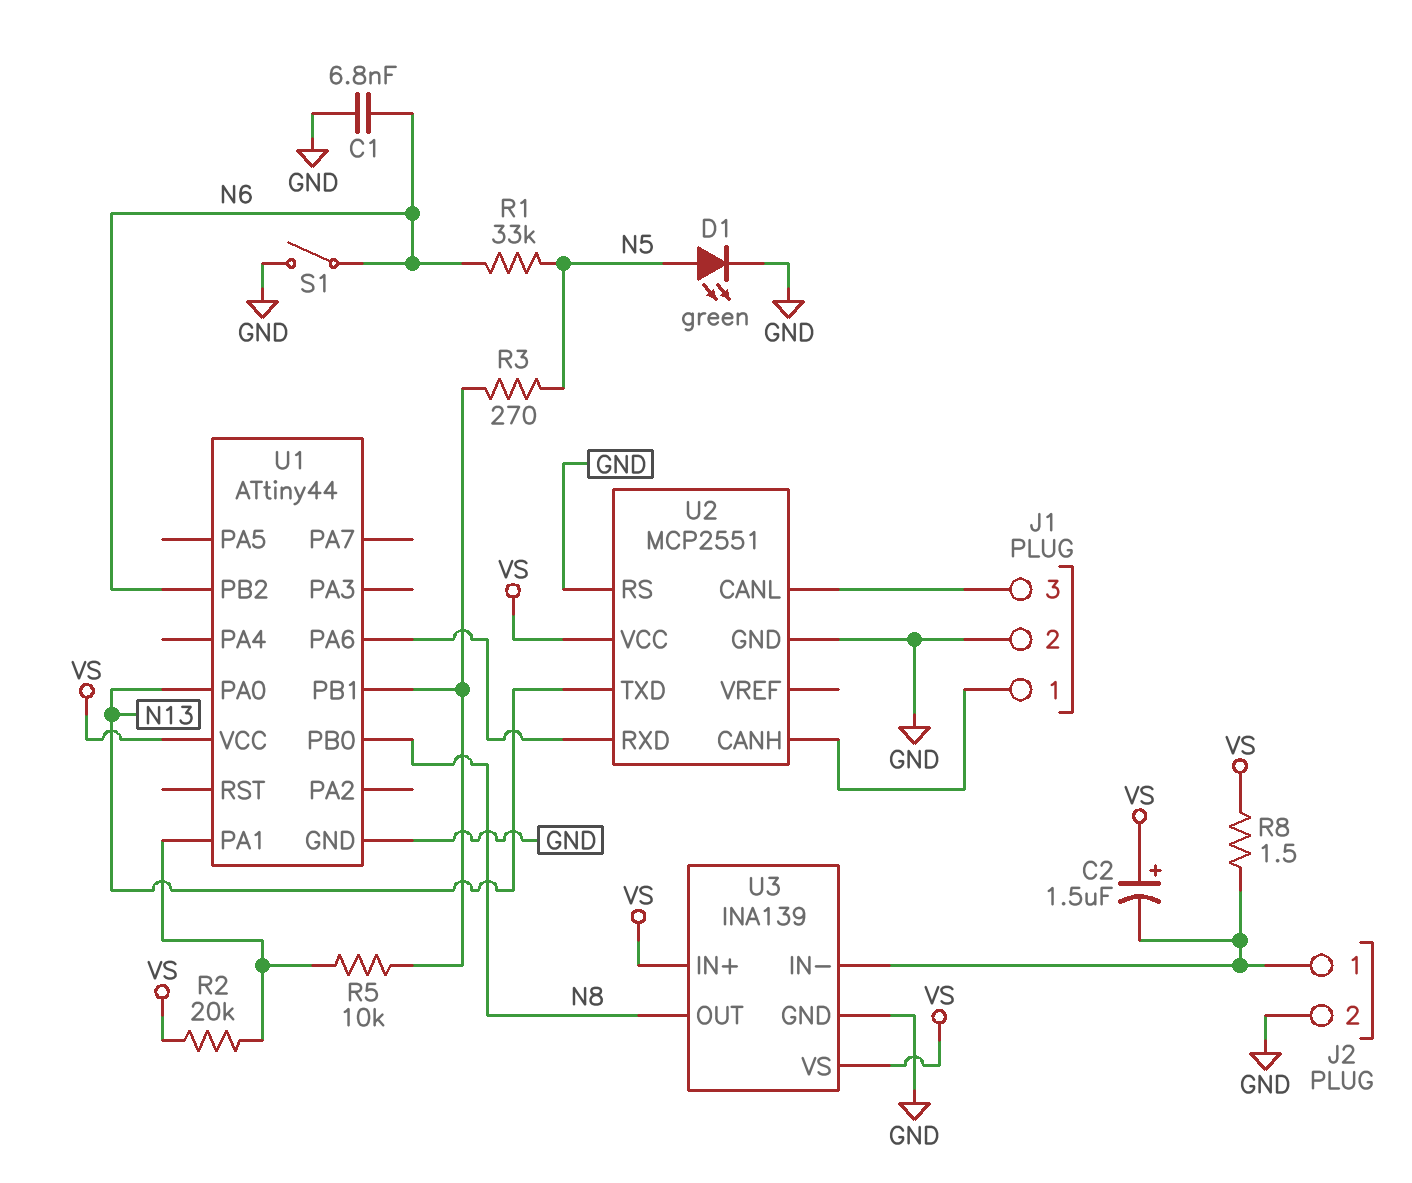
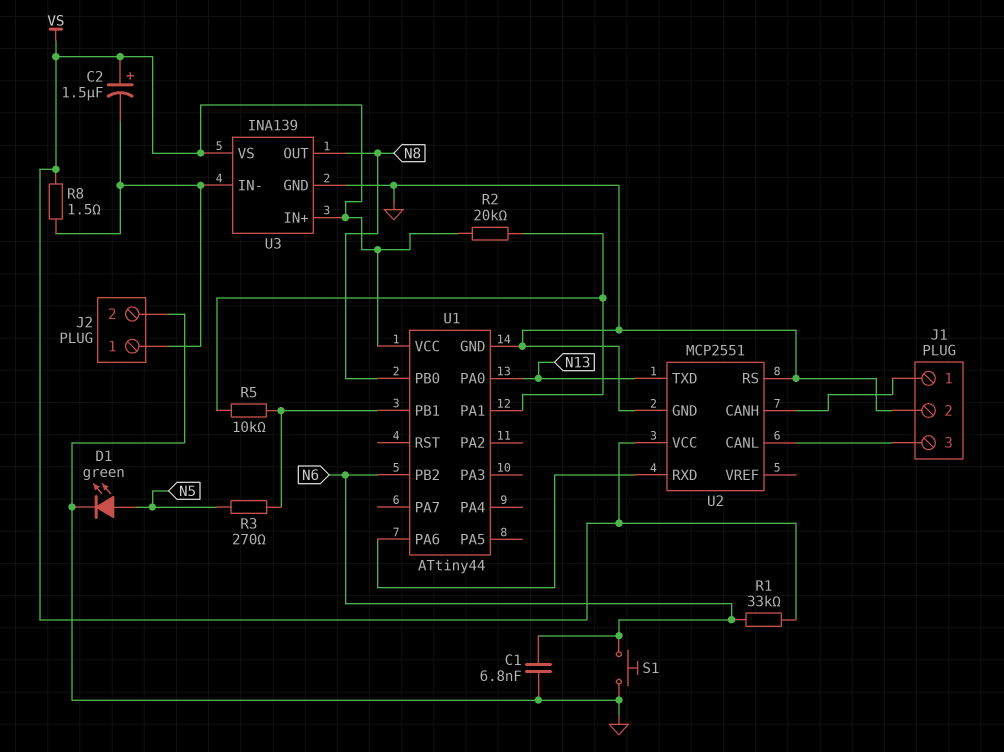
R1: 33k (N5, N6) -> 33k (N6, VS)
S1: switch (GND, N6) -> button (GND, N6)

